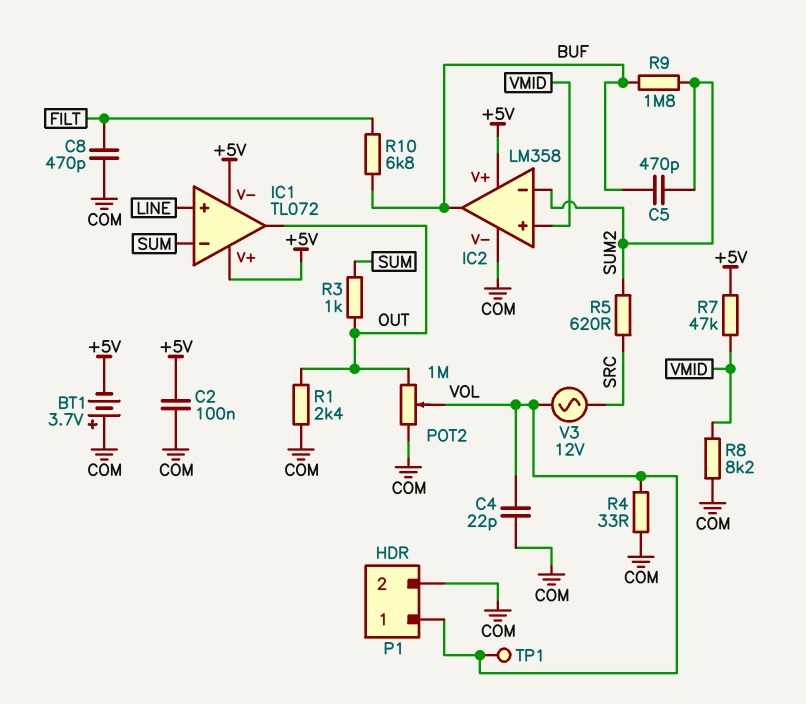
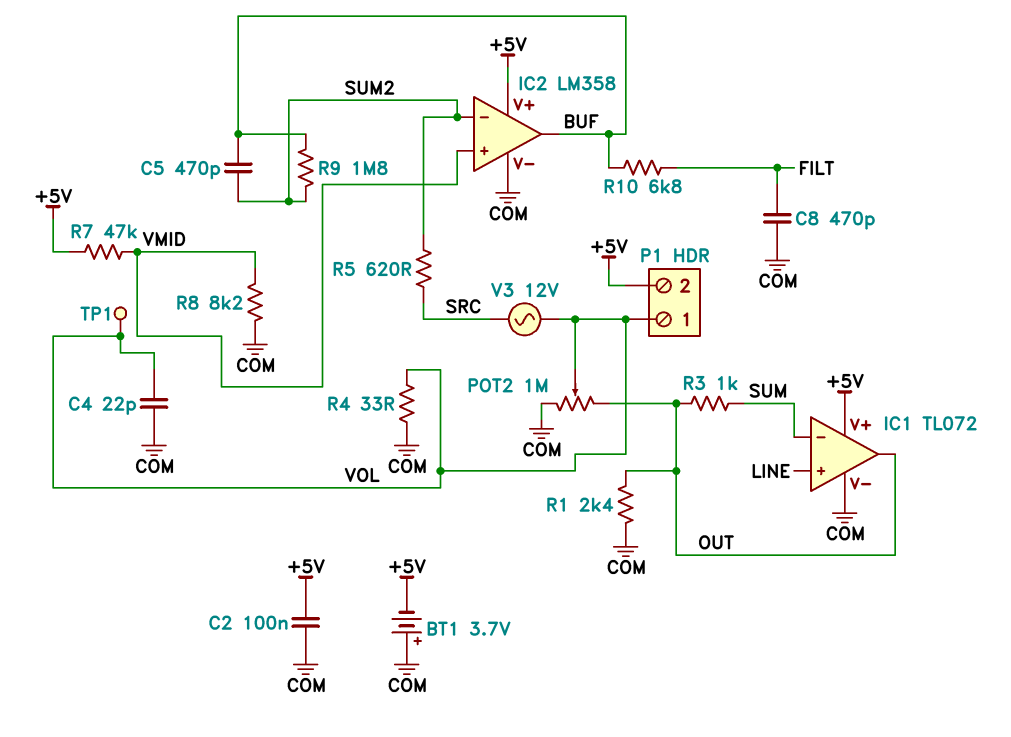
IC1 pin V-: +5V -> COM
P1 pin 2: COM -> +5V

